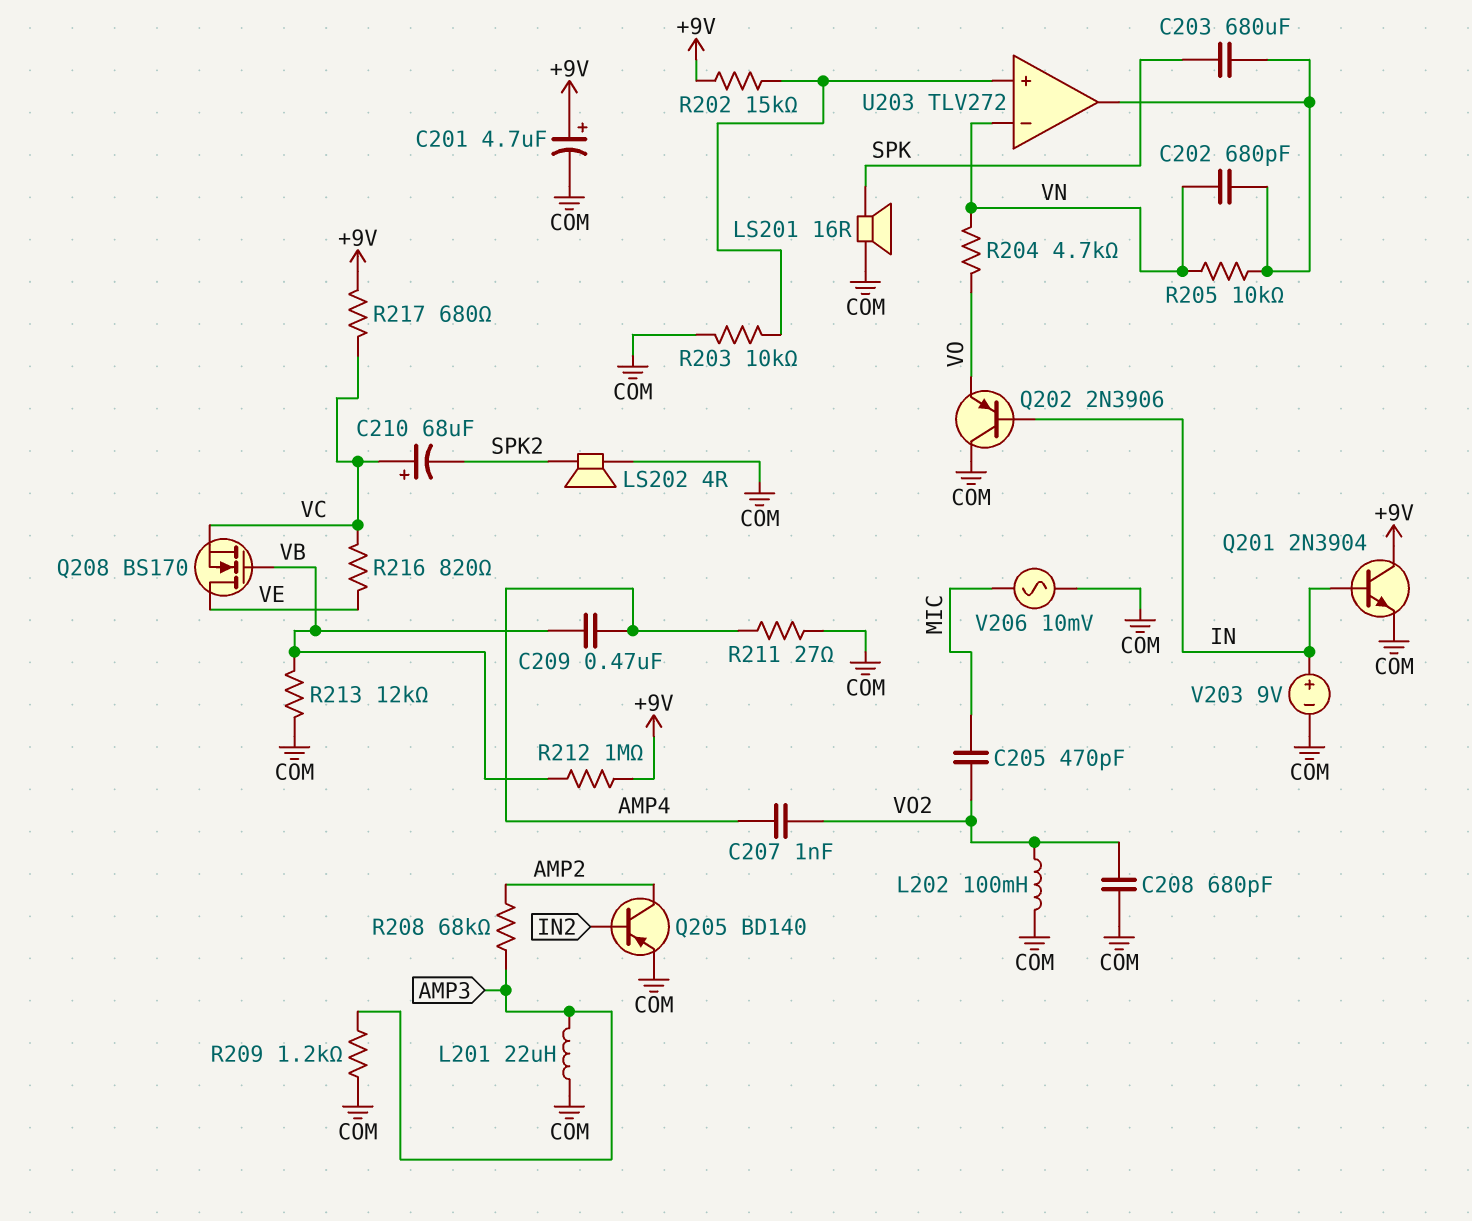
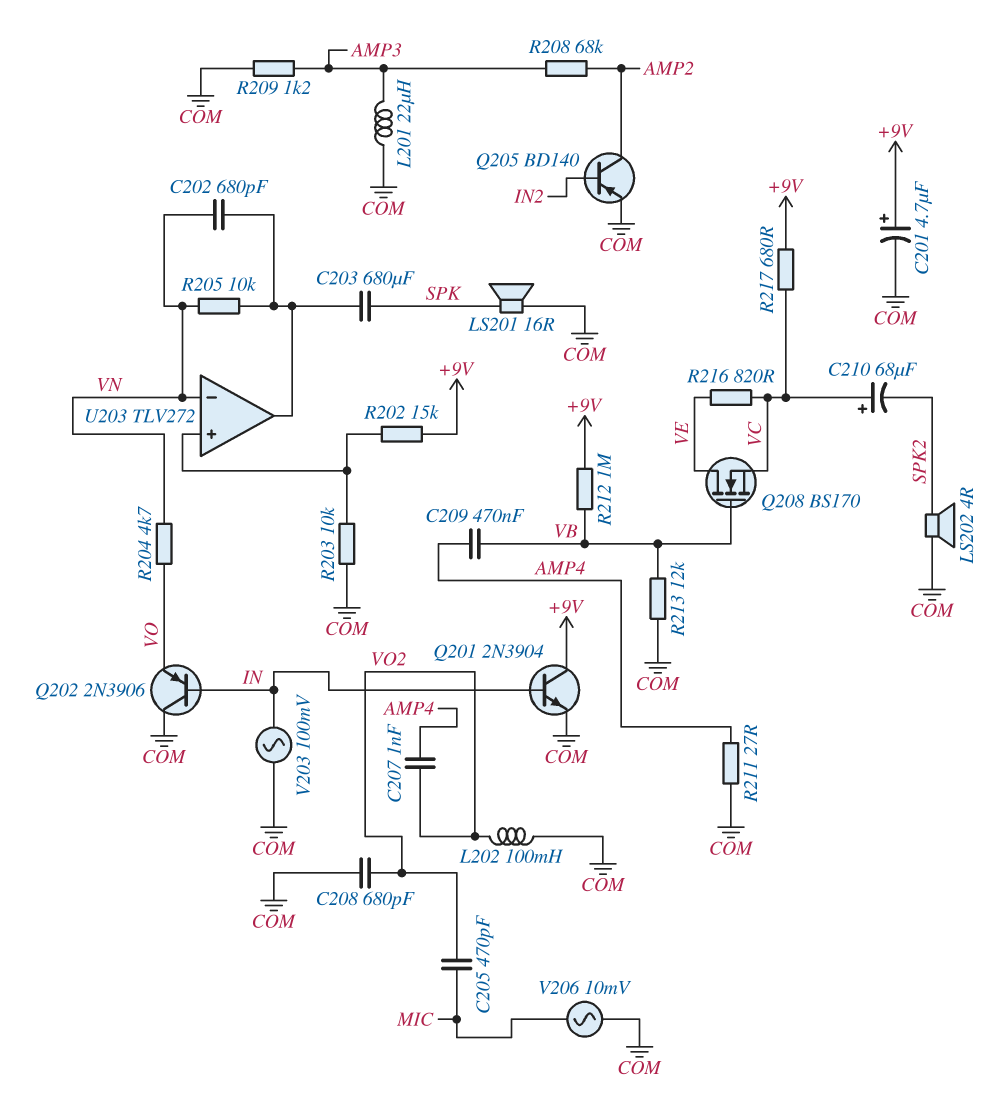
V203: 9V (plus IN, minus COM) -> AC 100mV (COM, IN)

